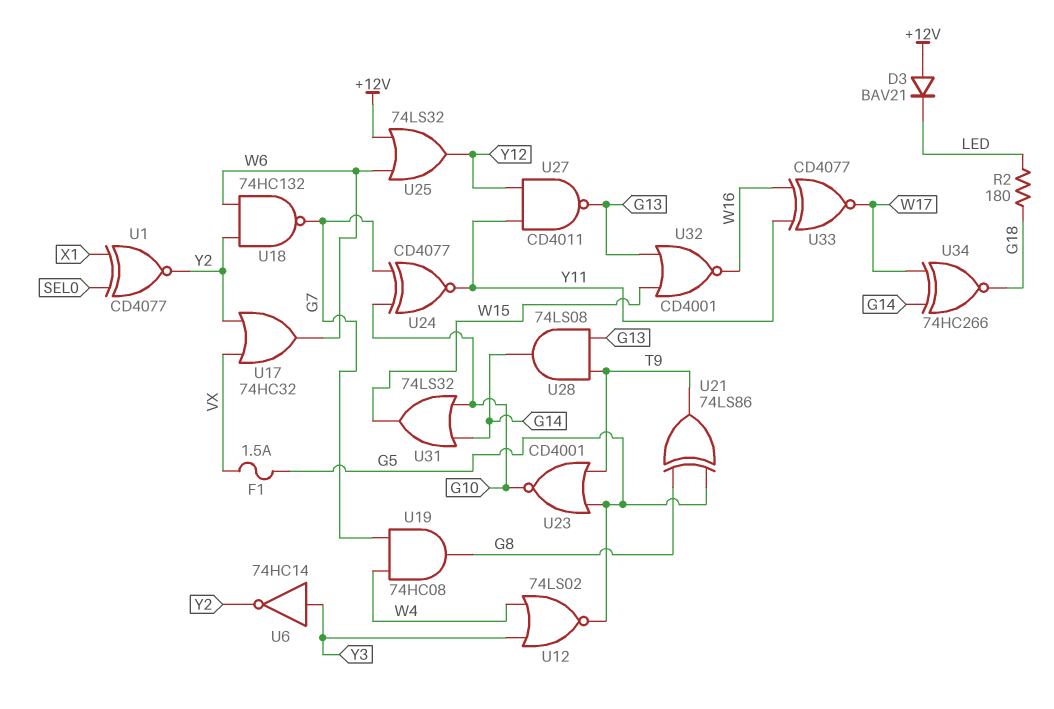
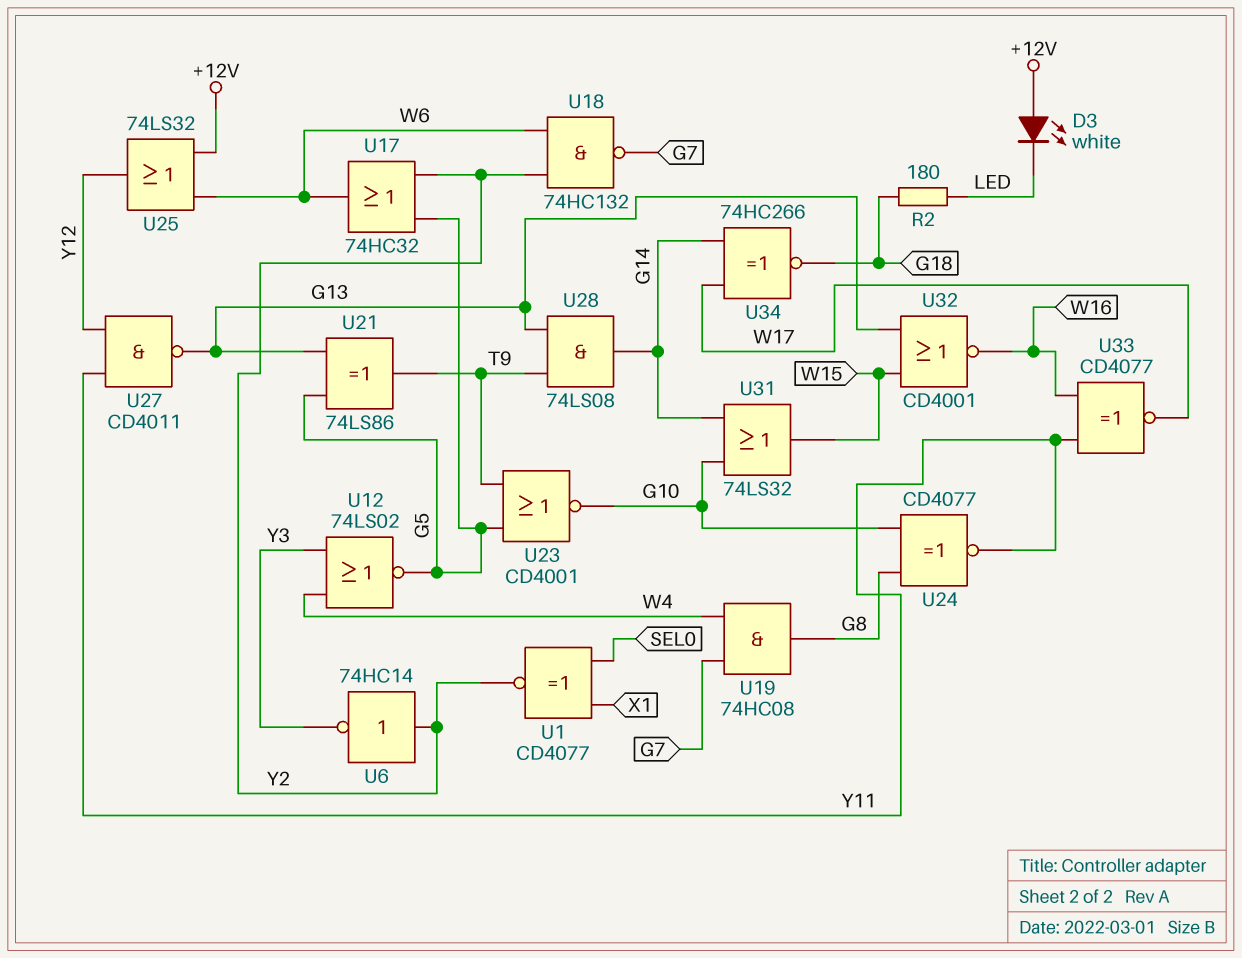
D3: diode BAV21 (A +12V, K LED) -> LED white (A +12V, K LED)
F1: 1.5A (G5, VX) -> none
U6: NOT 74HC14 (in Y3, out Y2) -> NOT 74HC14 (in Y2, out Y3)
U17: OR 74HC32 (in VX, in Y2, out W6) -> OR 74HC32 (in G5, in Y2, out W6)
U21: XOR 74LS86 (in G5, in G8, out T9) -> XOR 74LS86 (in G5, in G13, out T9)
U24: XNOR CD4077 (in G7, in G10, out Y11) -> XNOR CD4077 (in G8, in G10, out Y11)

